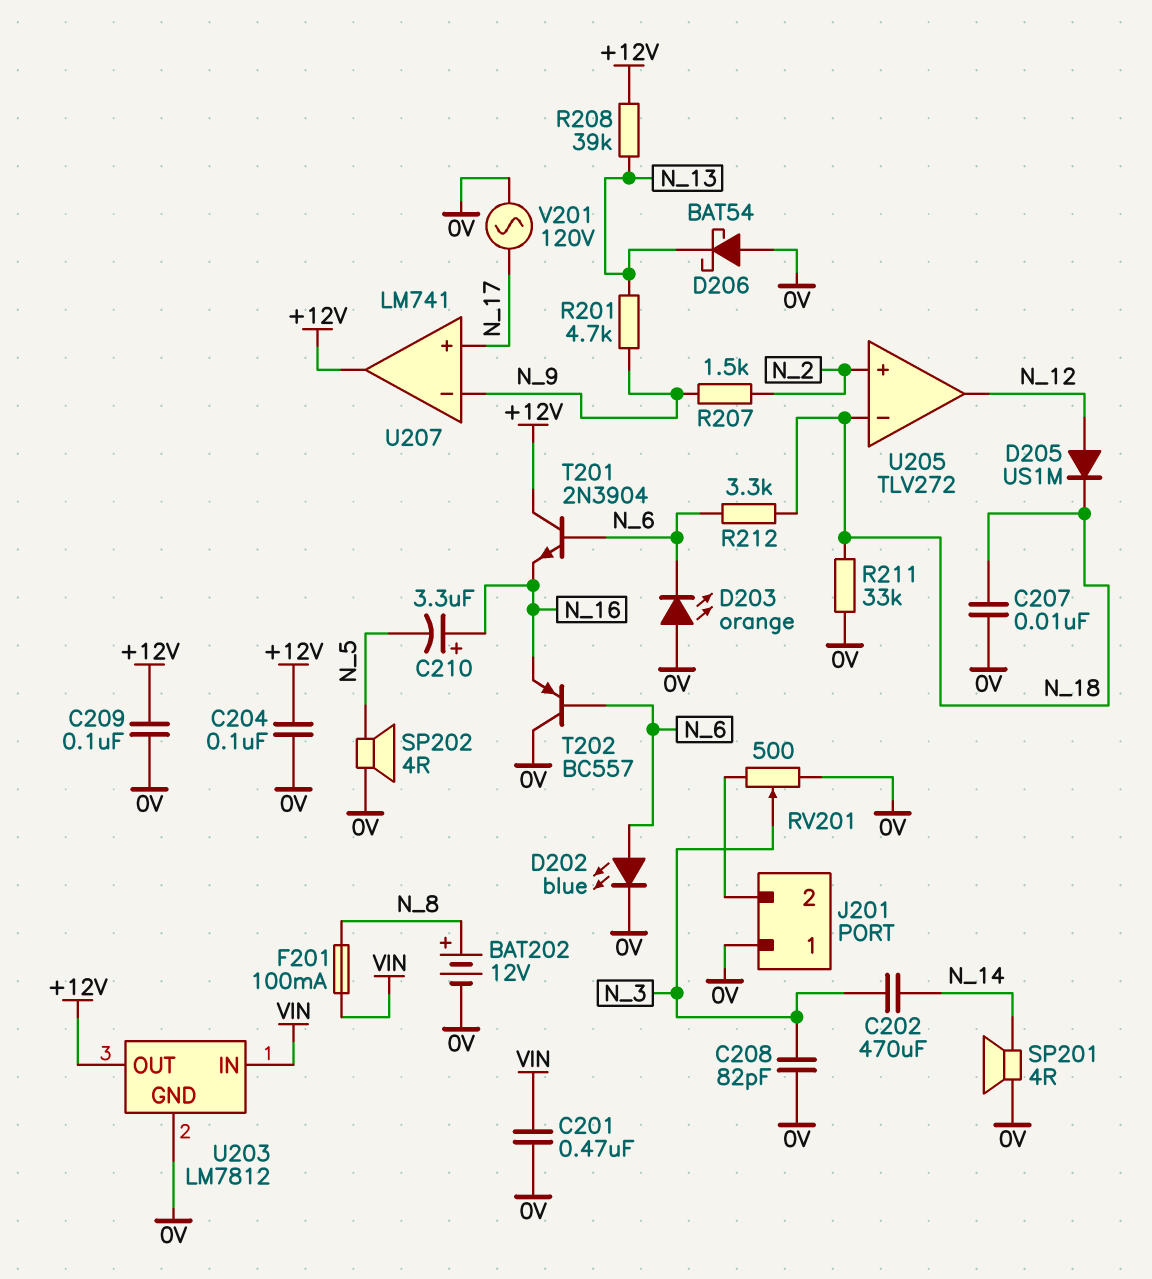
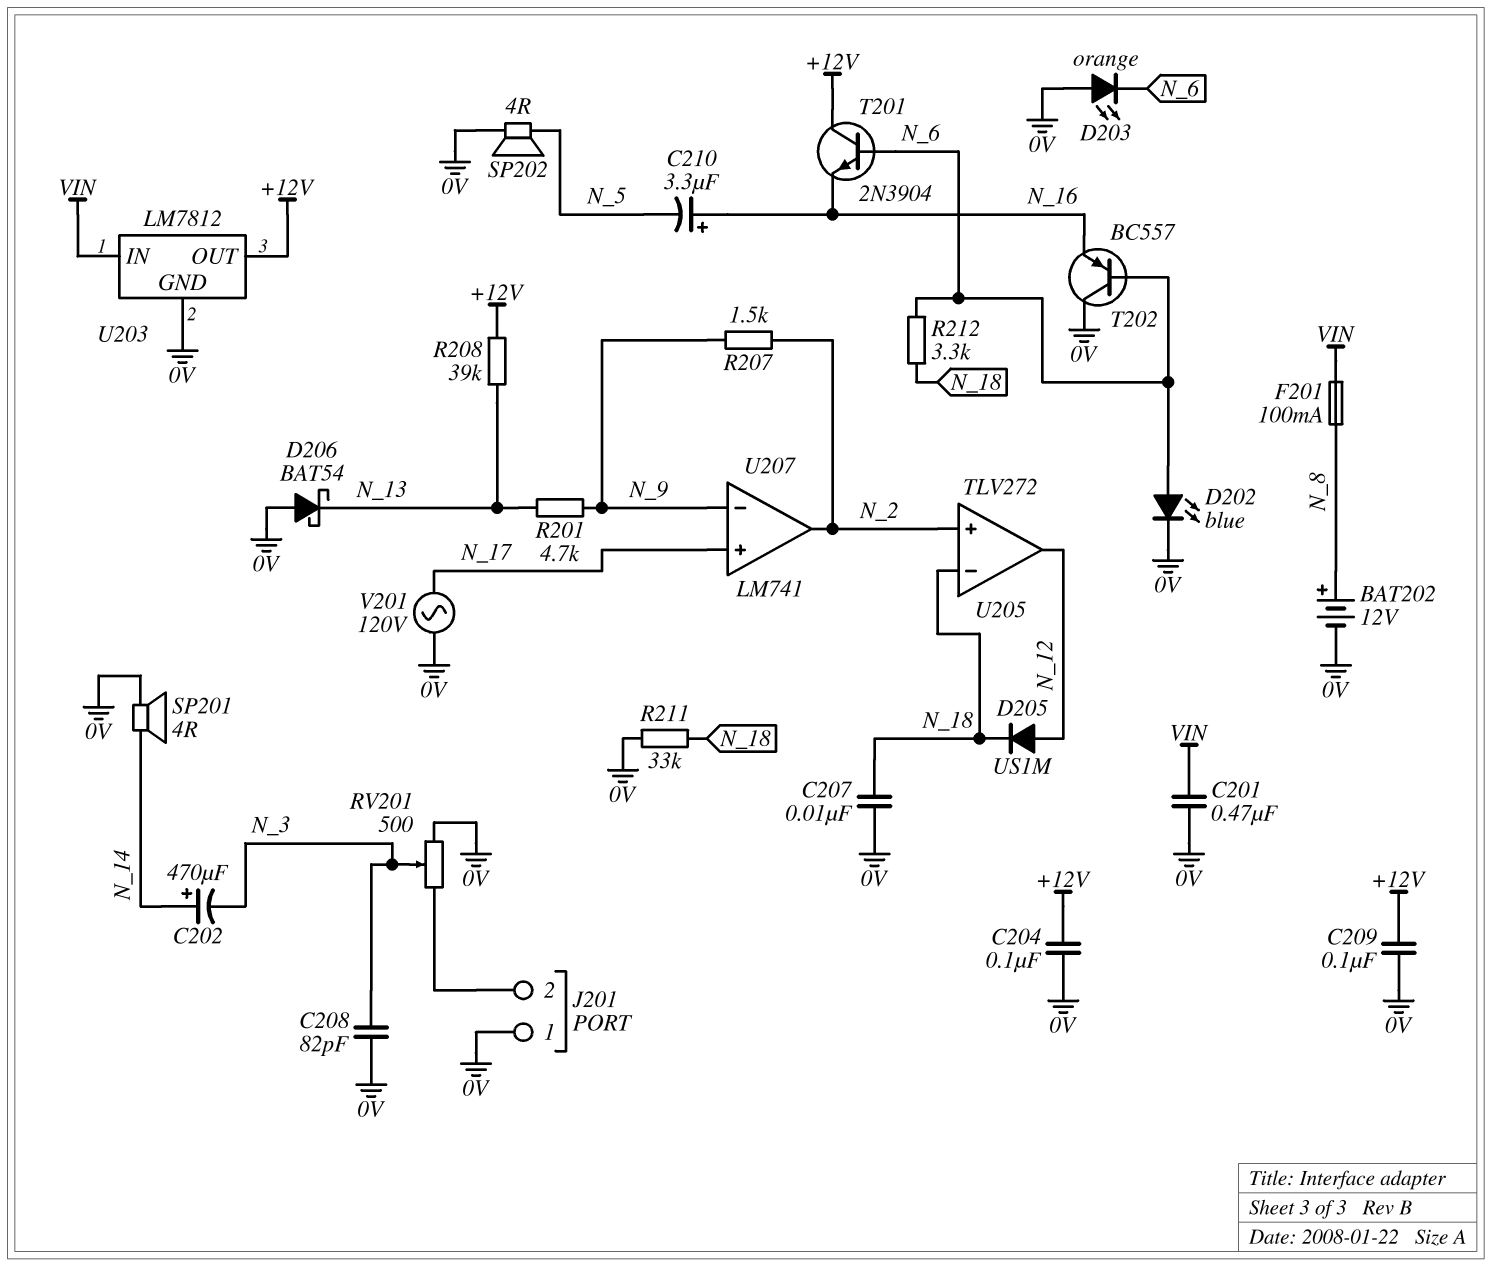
C202: 470uF (N_3, N_14) -> 470uF (plus N_14, minus N_3)
U207 pin out: +12V -> N_2

